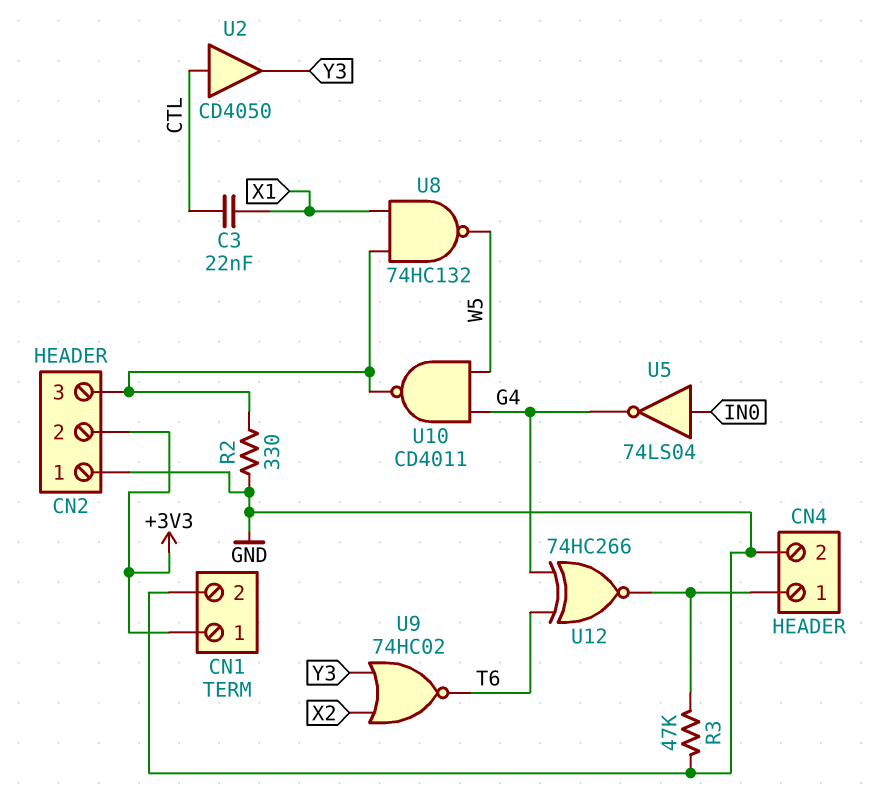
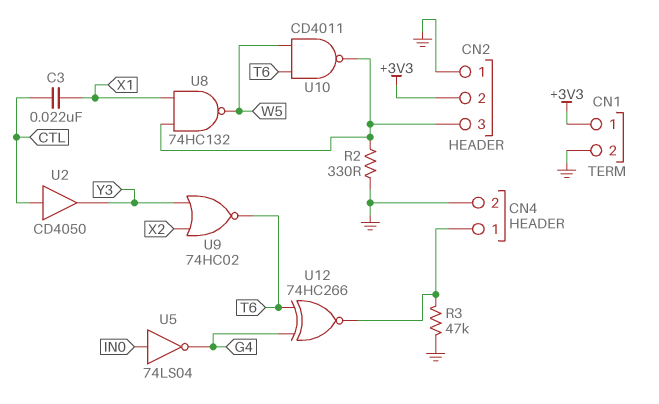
U10: NAND CD4011 (in G4, in W5, out CN2/3) -> NAND CD4011 (in T6, in W5, out CN2/3)

